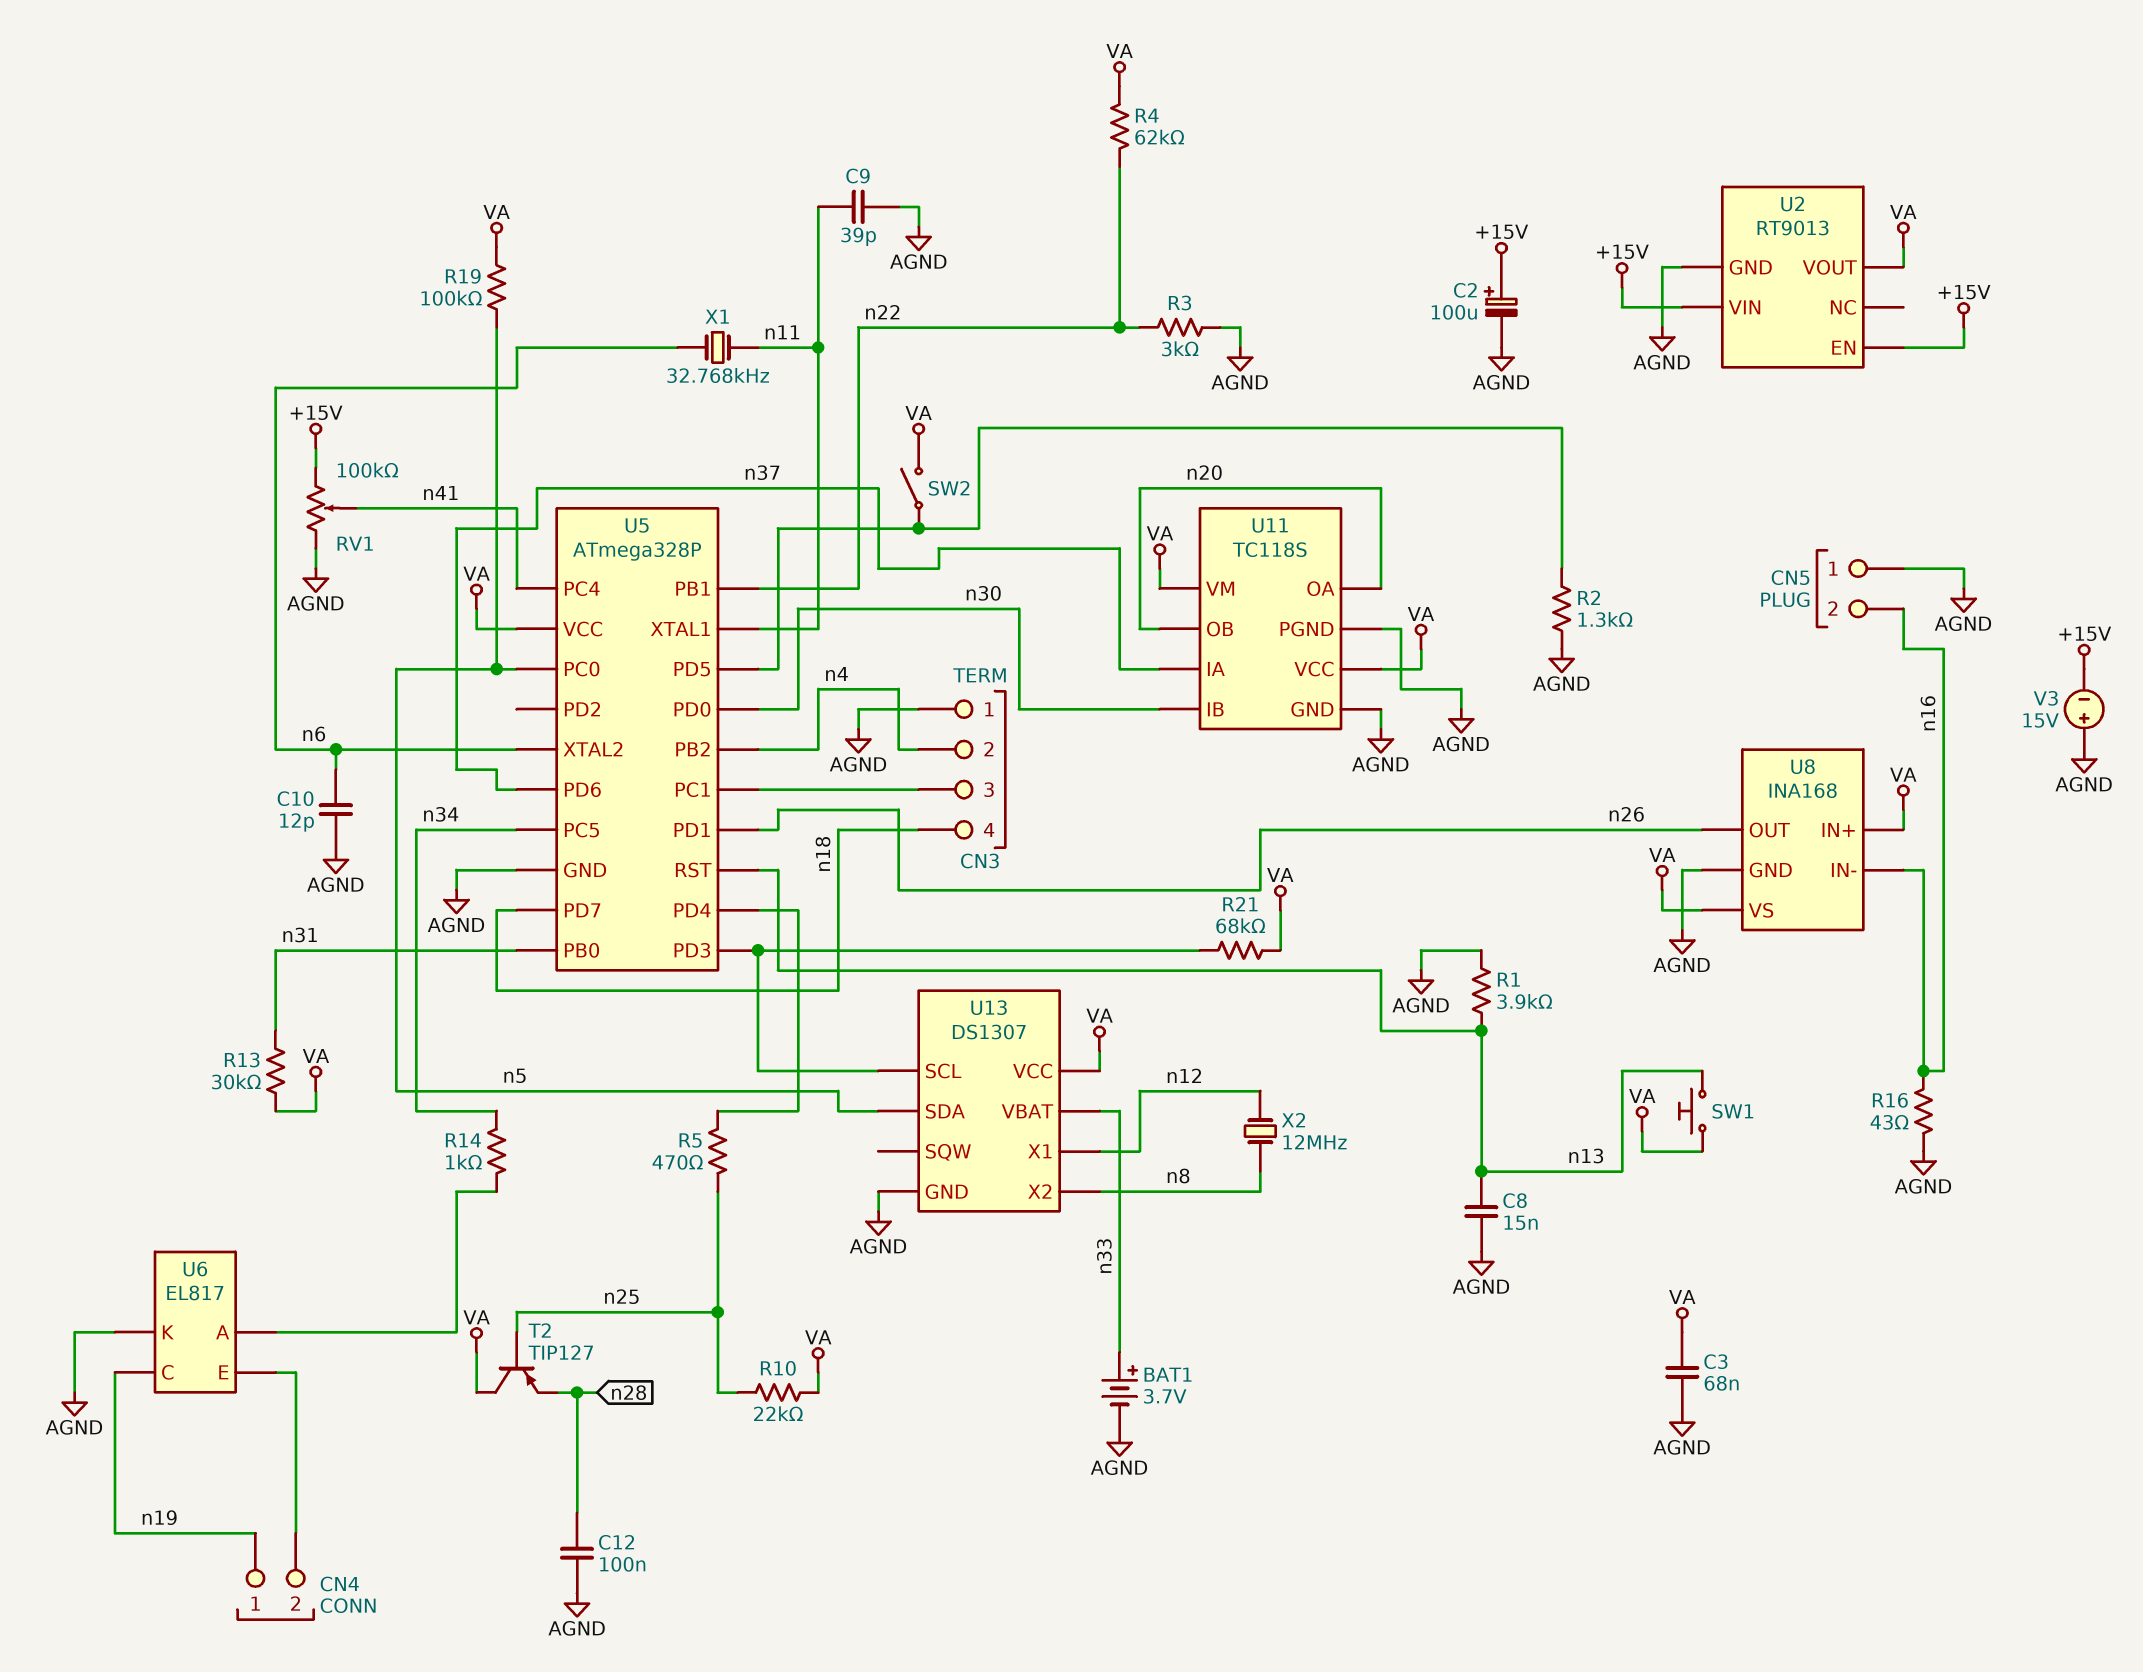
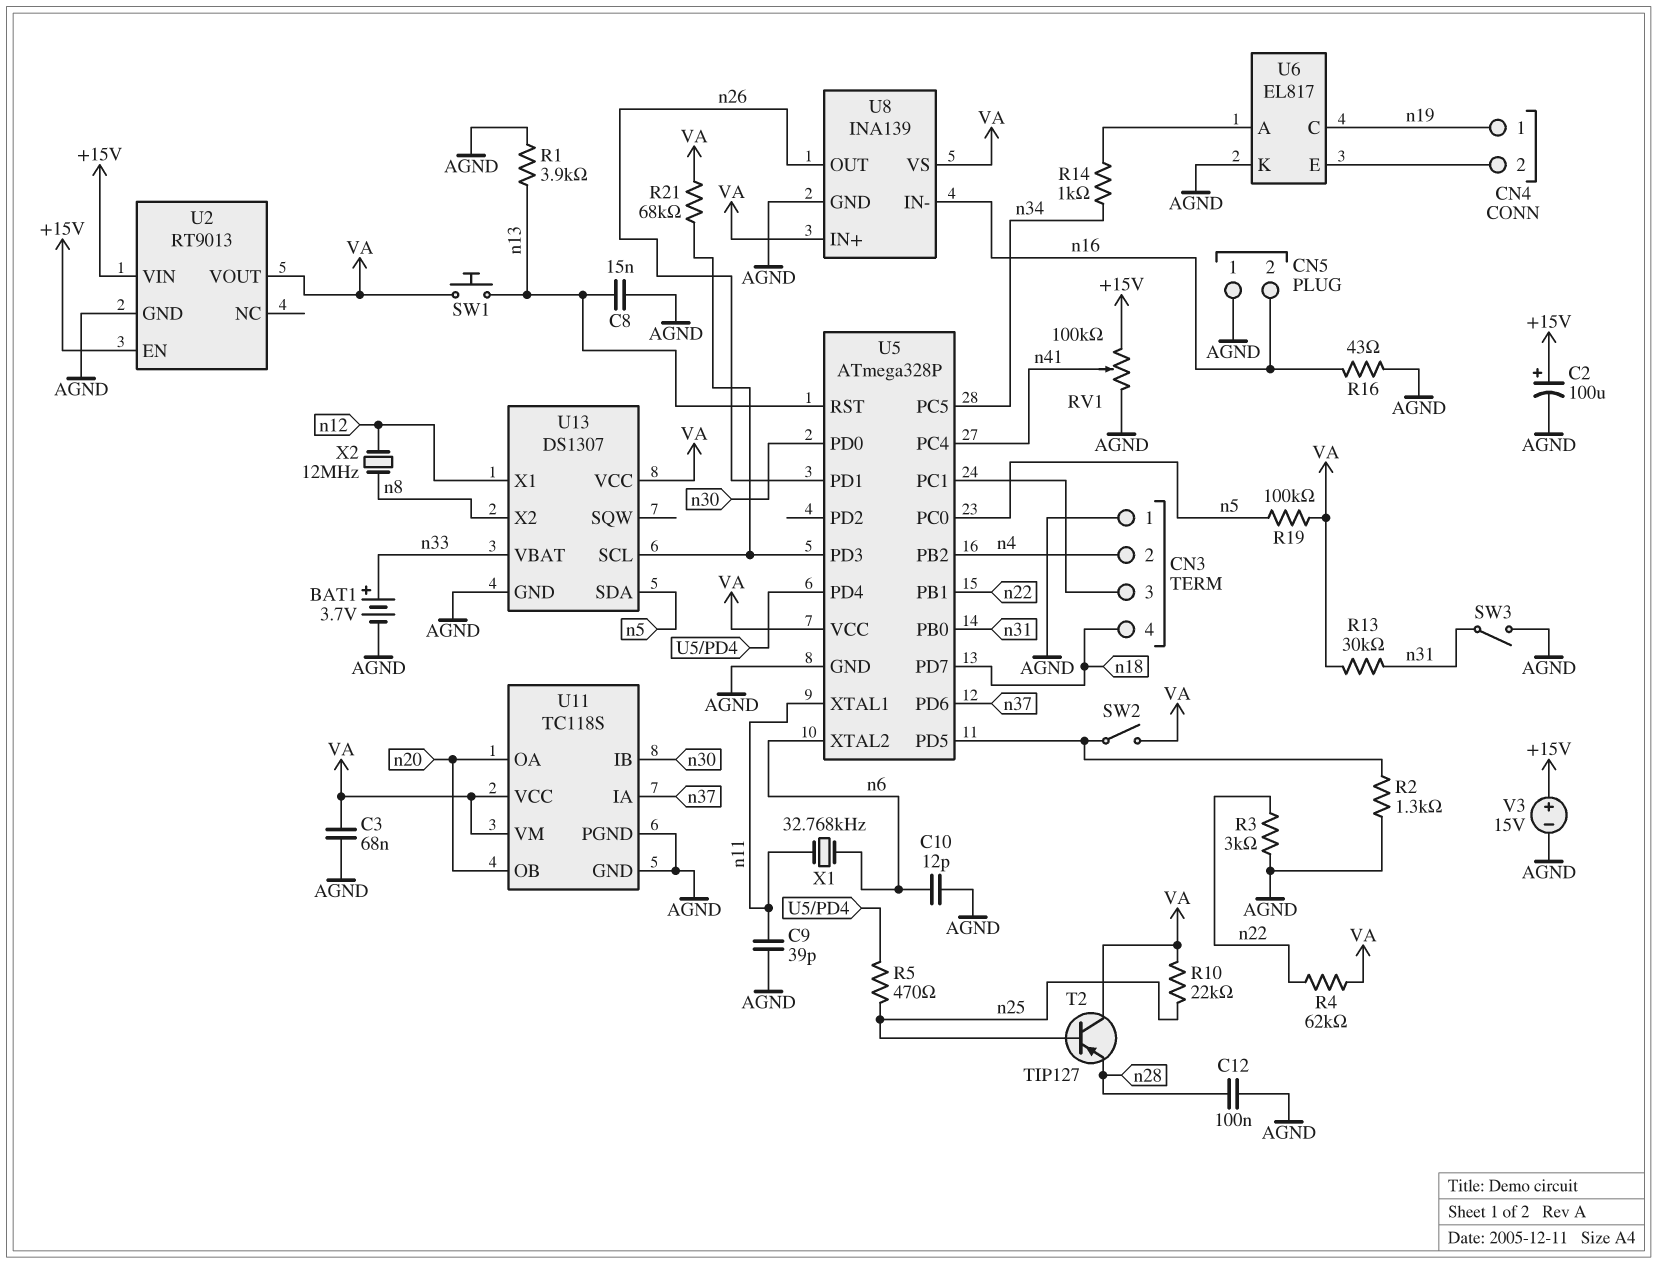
SW3: none -> switch (AGND, n31)
U8: INA168 -> INA139
V3: 15V (plus AGND, minus +15V) -> 15V (plus +15V, minus AGND)

